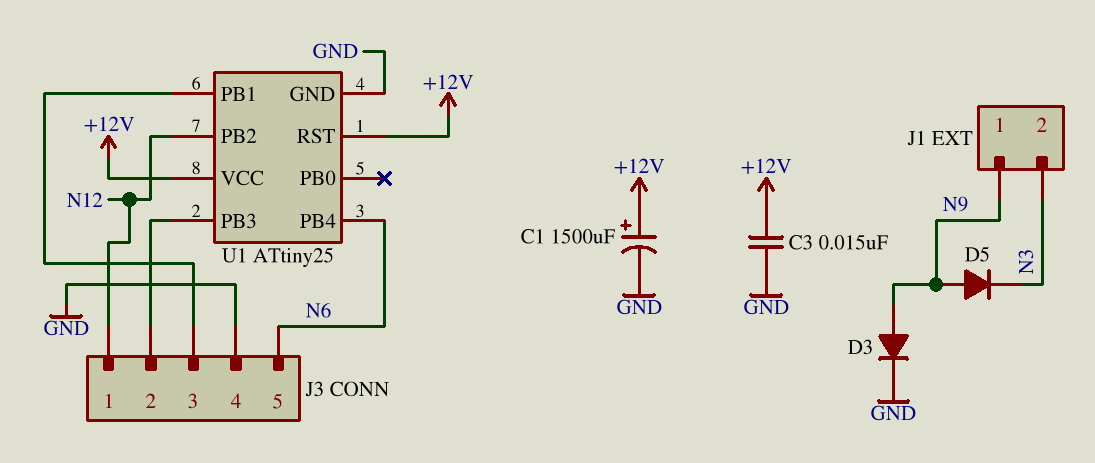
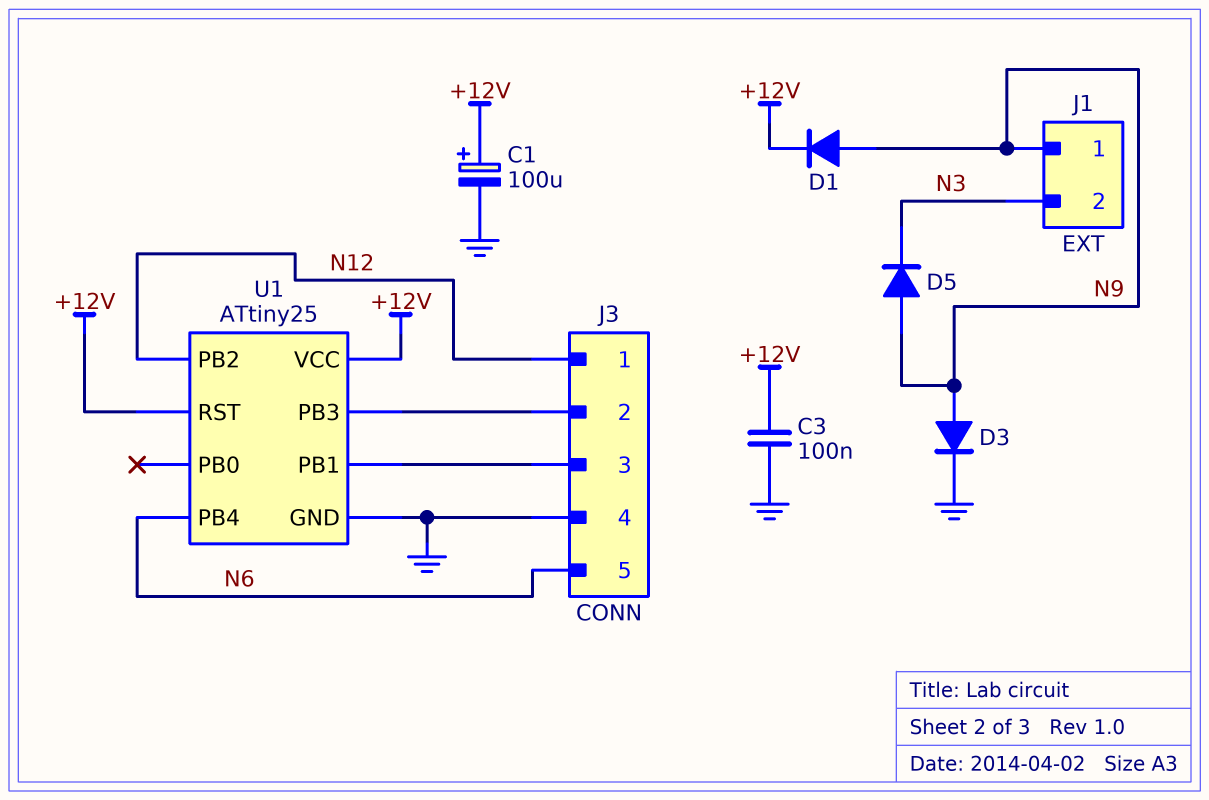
C1: 1500uF (plus +12V, minus GND) -> 100uF (plus +12V, minus GND)
C3: 15nF (+12V, GND) -> 100nF (+12V, GND)
D1: none -> diode (A N9, K +12V)

